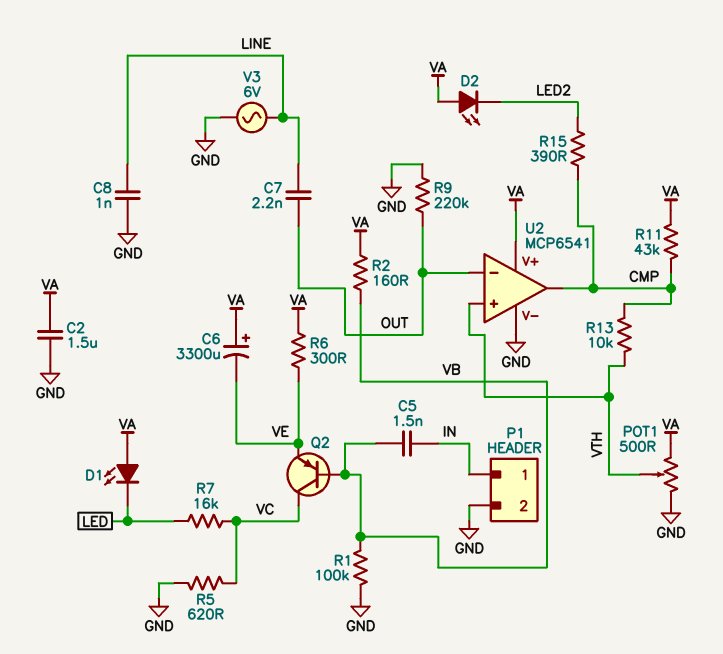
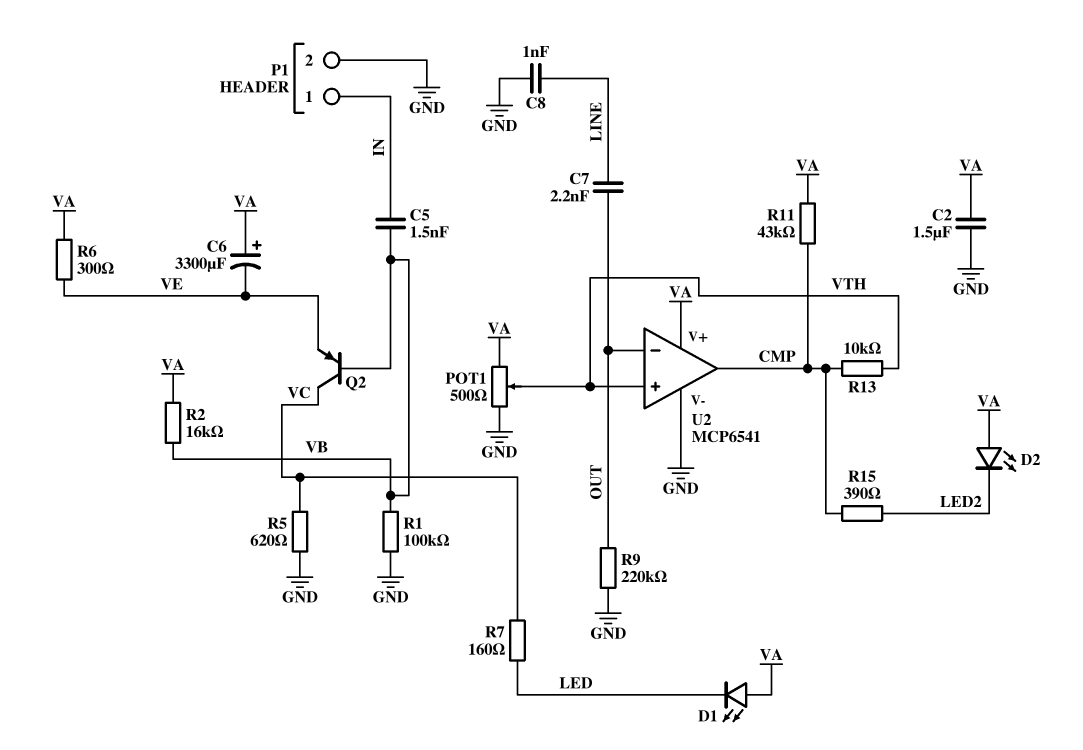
R2: 160 (VA, VB) -> 16k (VA, VB)
R7: 16k (LED, VC) -> 160 (LED, VC)
V3: AC 6V (GND, LINE) -> none

